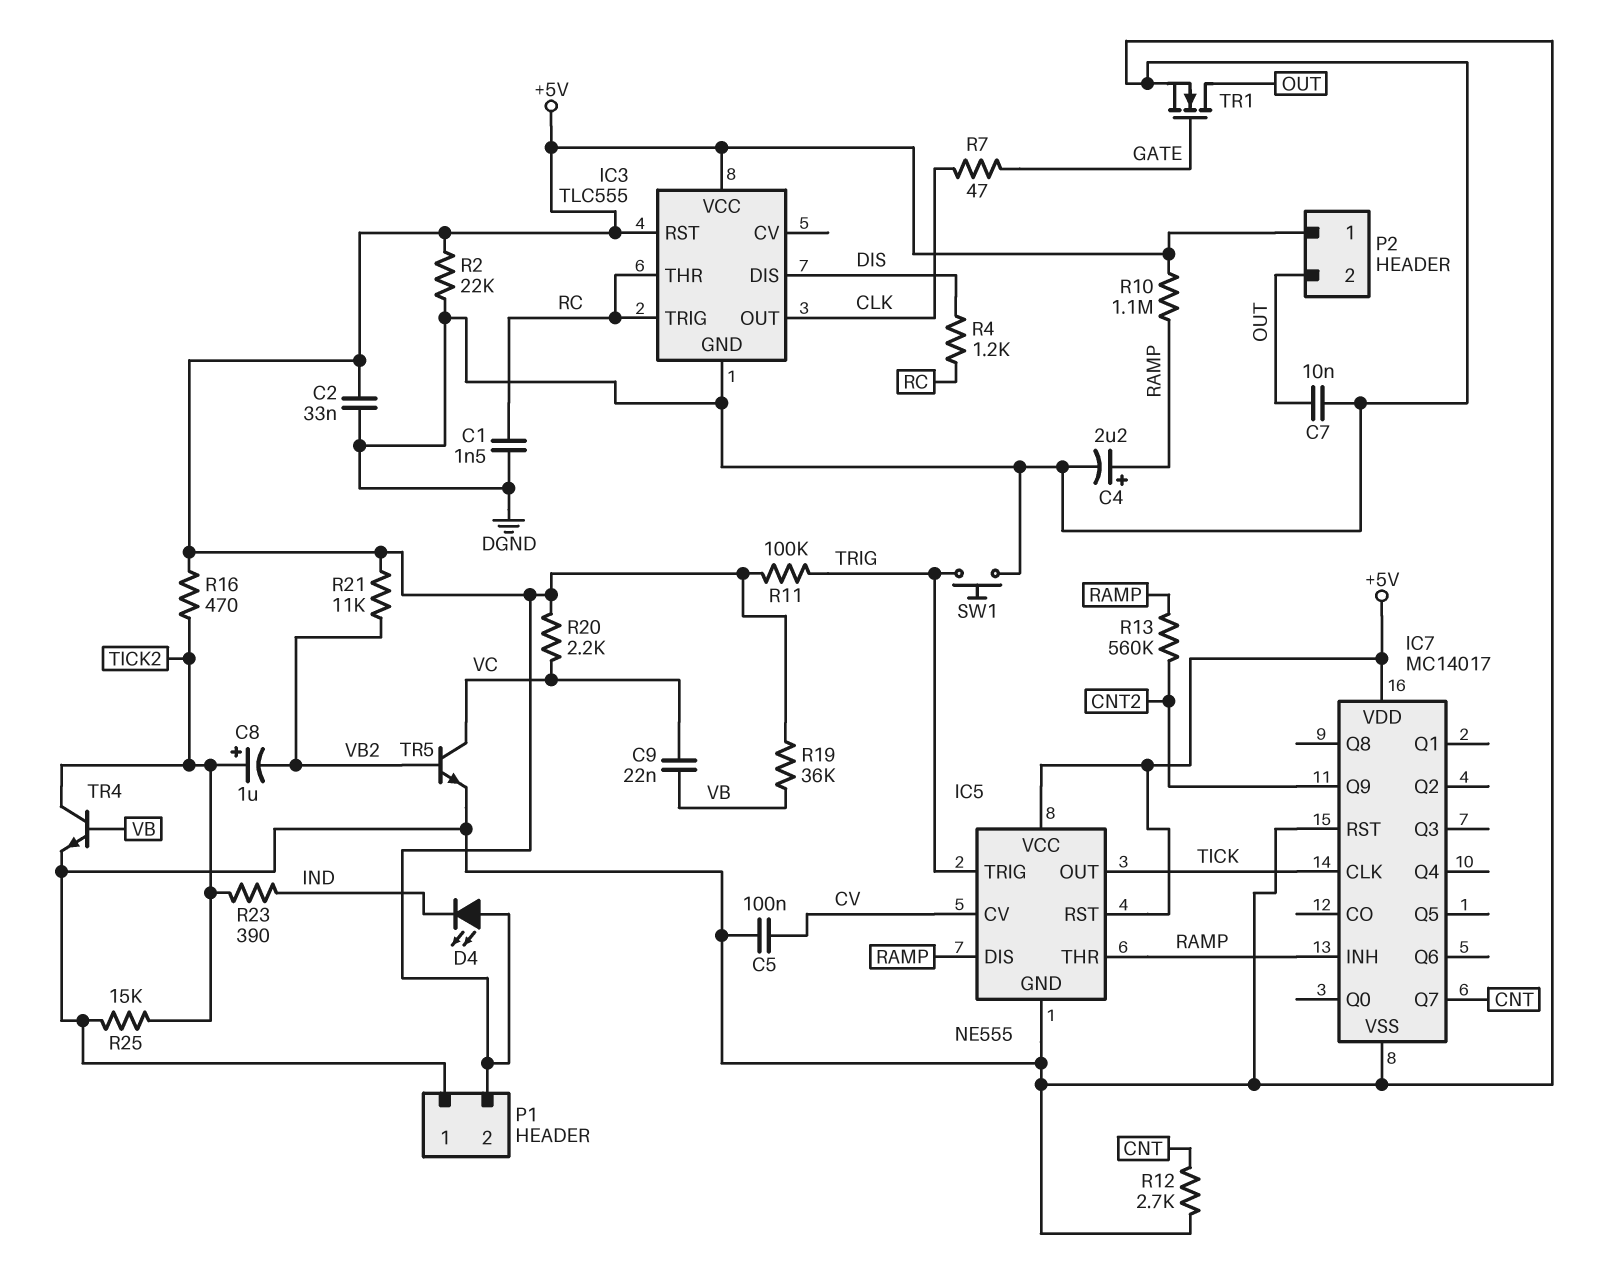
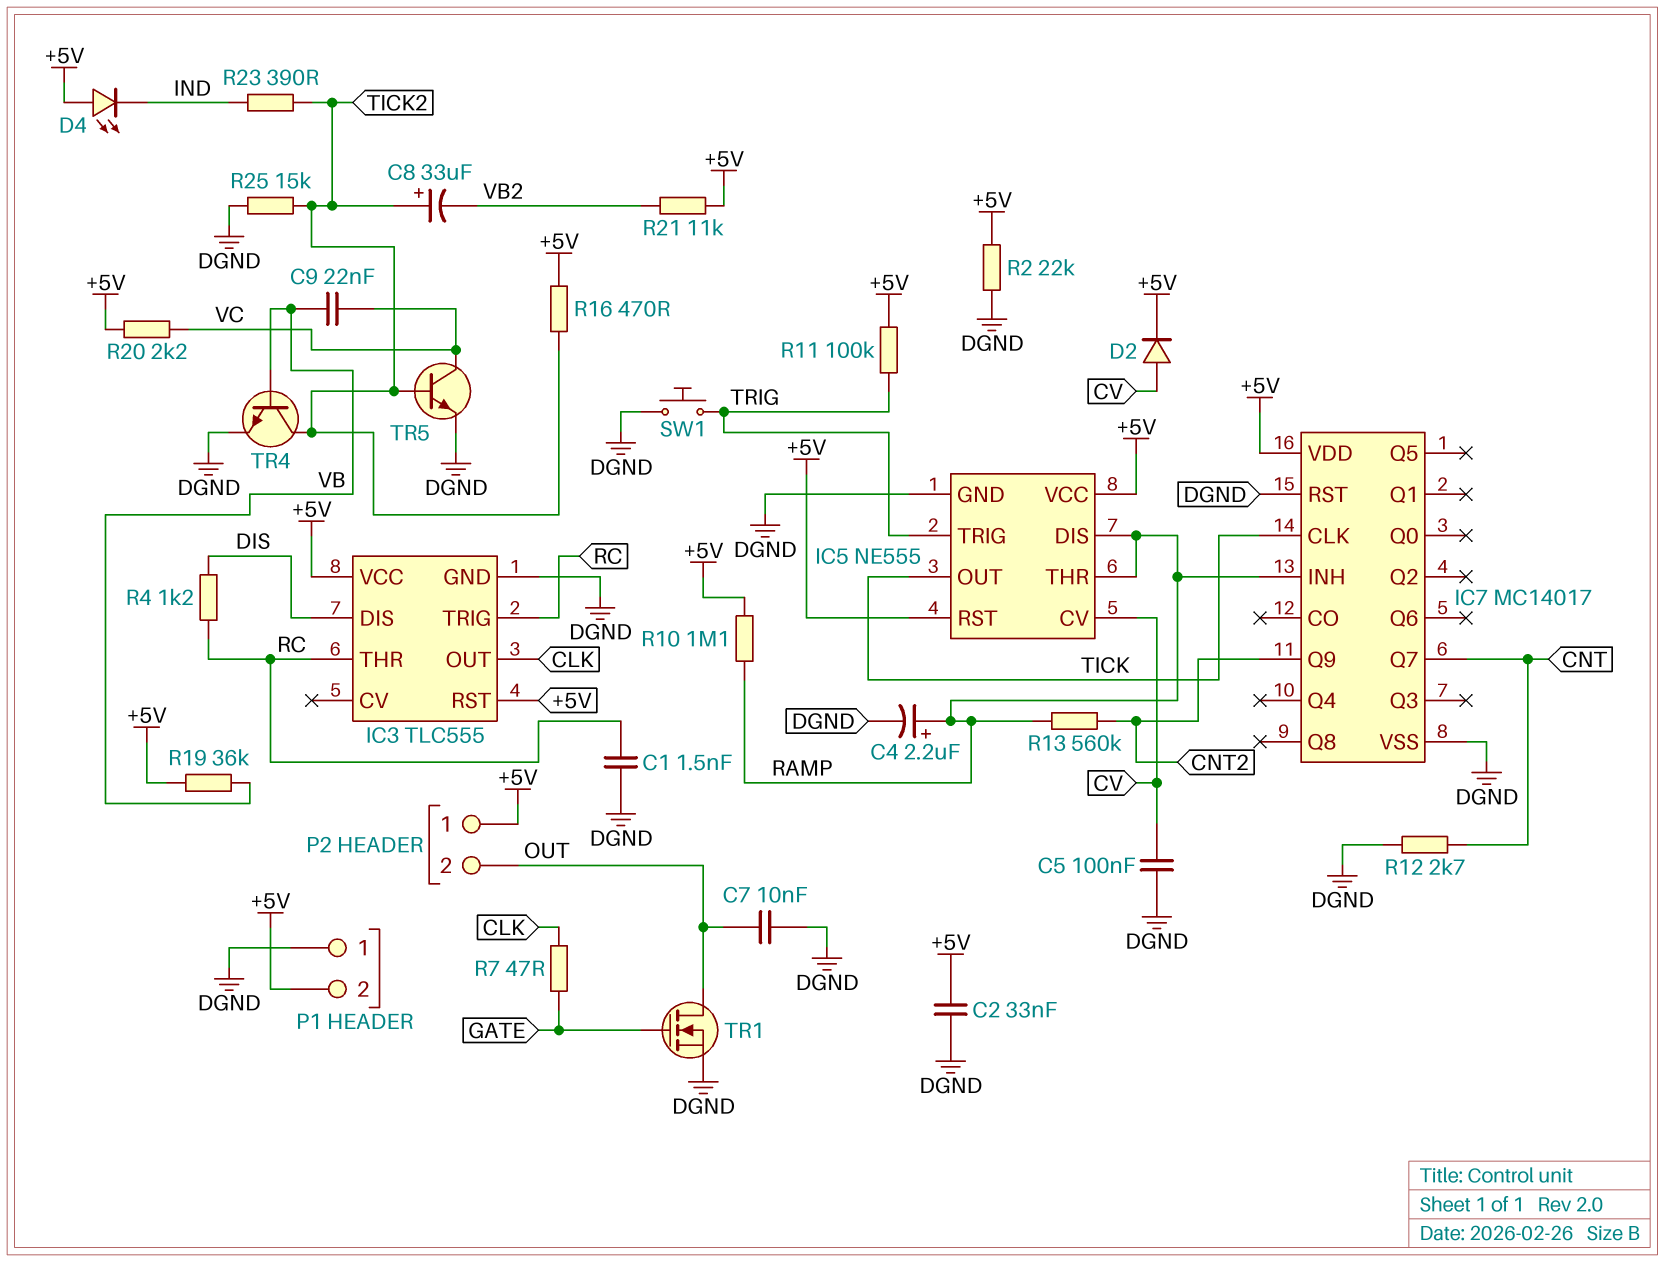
C8: 1uF (plus TICK2, minus VB2) -> 33uF (plus TICK2, minus VB2)
D2: none -> diode (A CV, K +5V)
TR5: NPN (B VB2, C VC, E DGND) -> NPN (B TICK2, C VC, E DGND)

